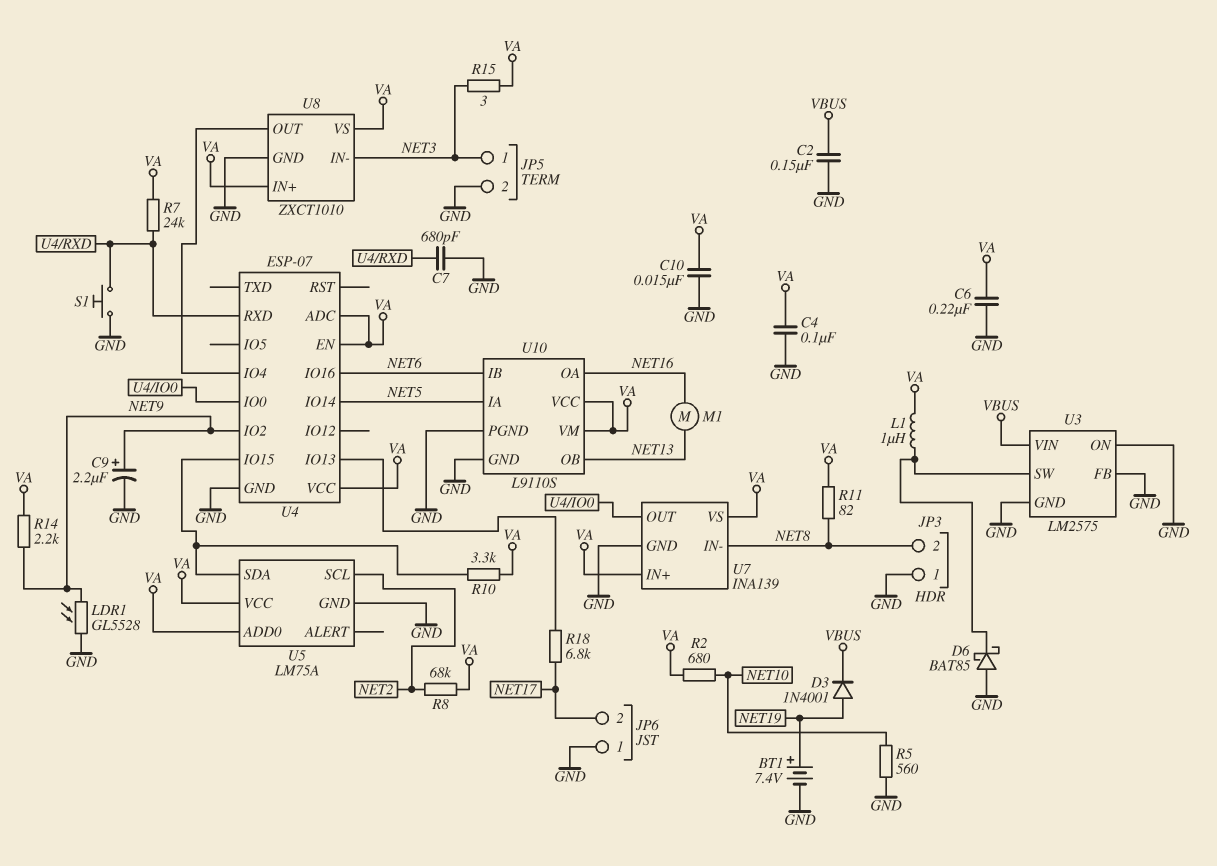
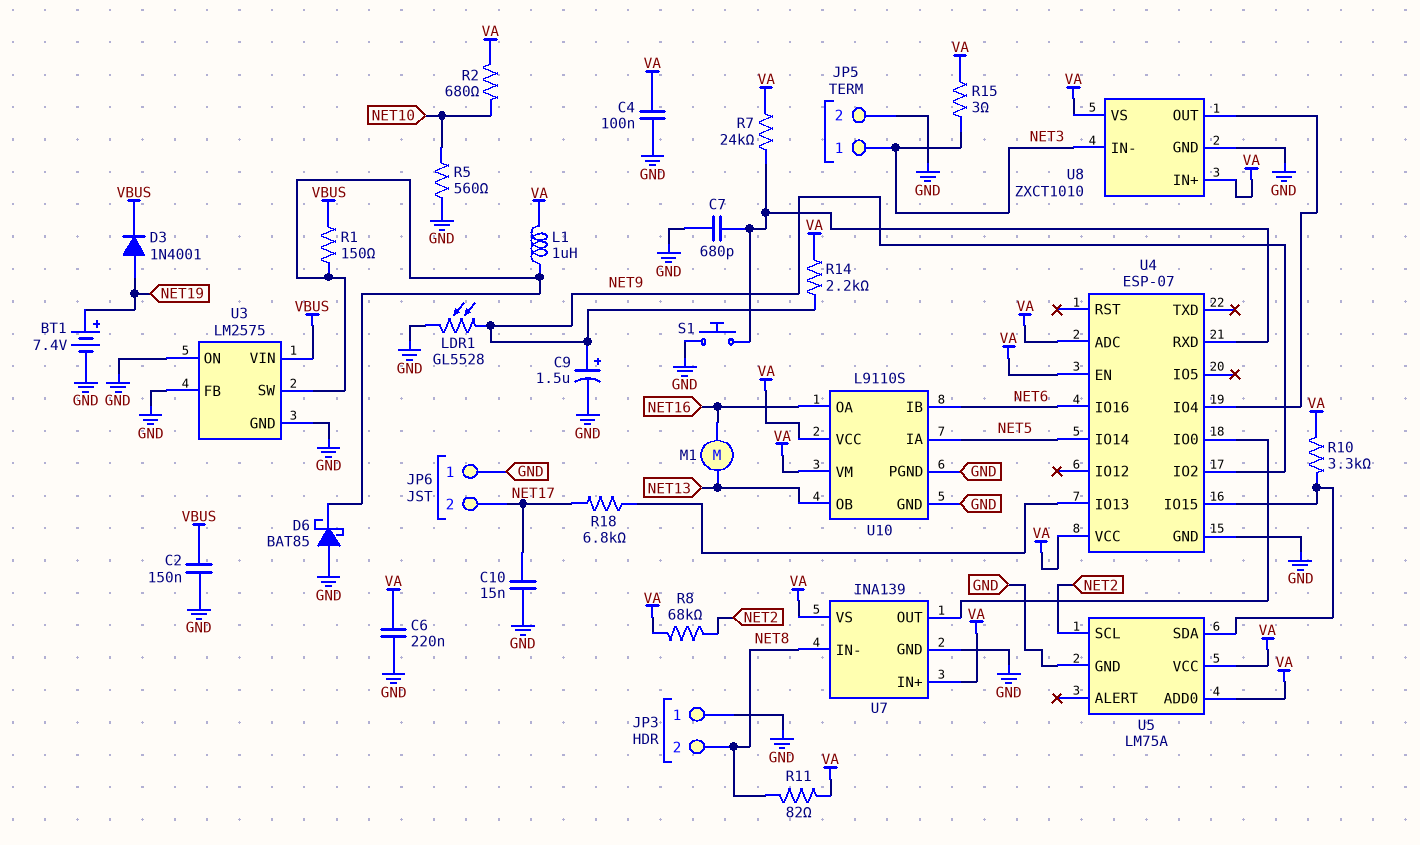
C9: 2.2uF (plus NET9, minus GND) -> 1.5uF (plus NET9, minus GND)
C10: 15nF (GND, VA) -> 15nF (GND, NET17)
R1: none -> 150 (U3/SW, VBUS)

